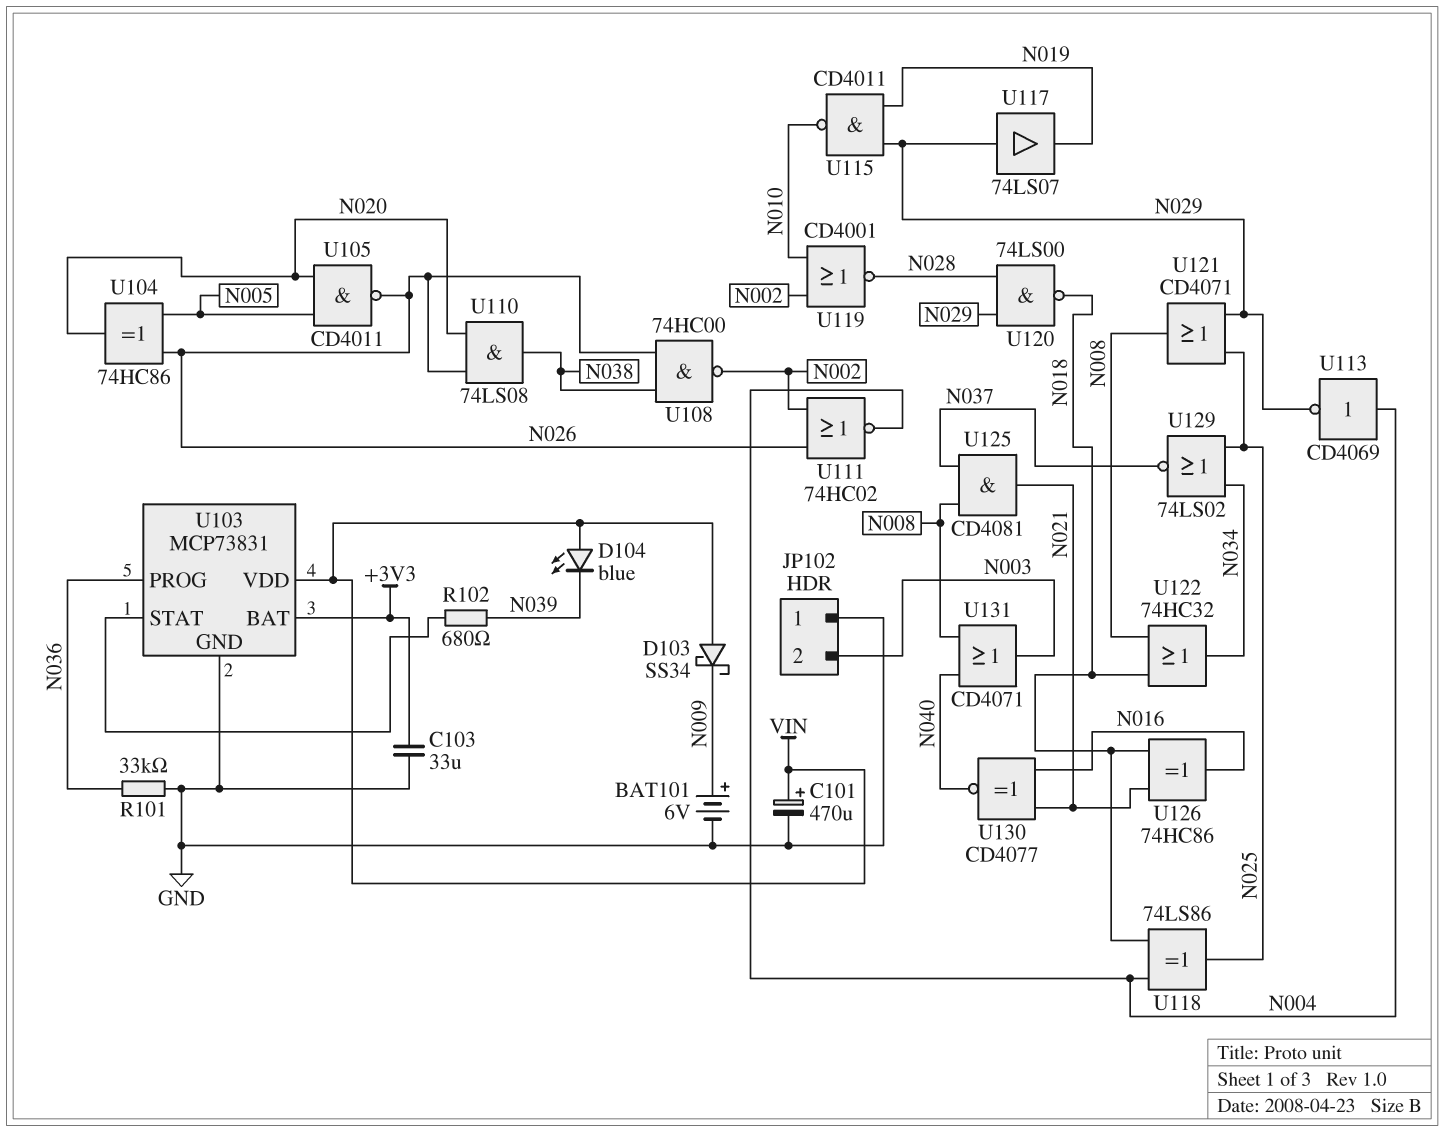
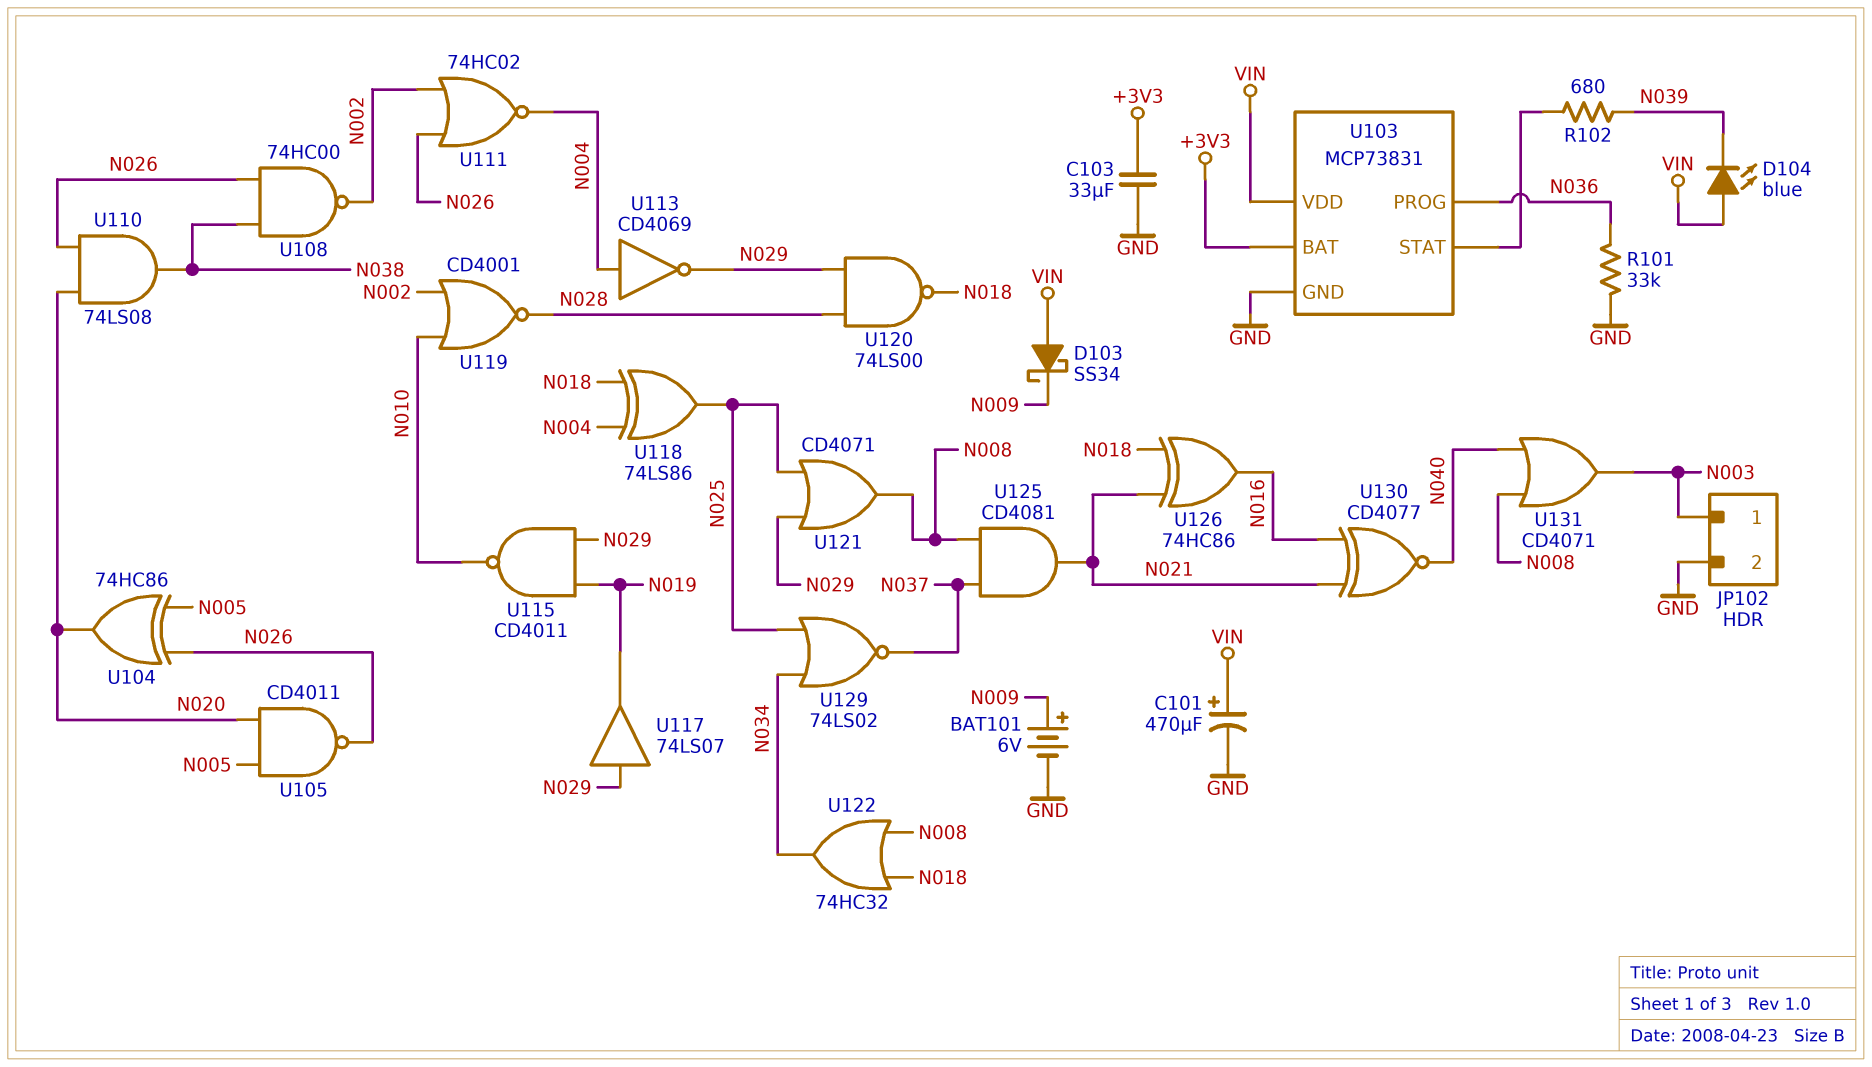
JP102 pin 1: GND -> N003
JP102 pin 2: N003 -> GND

